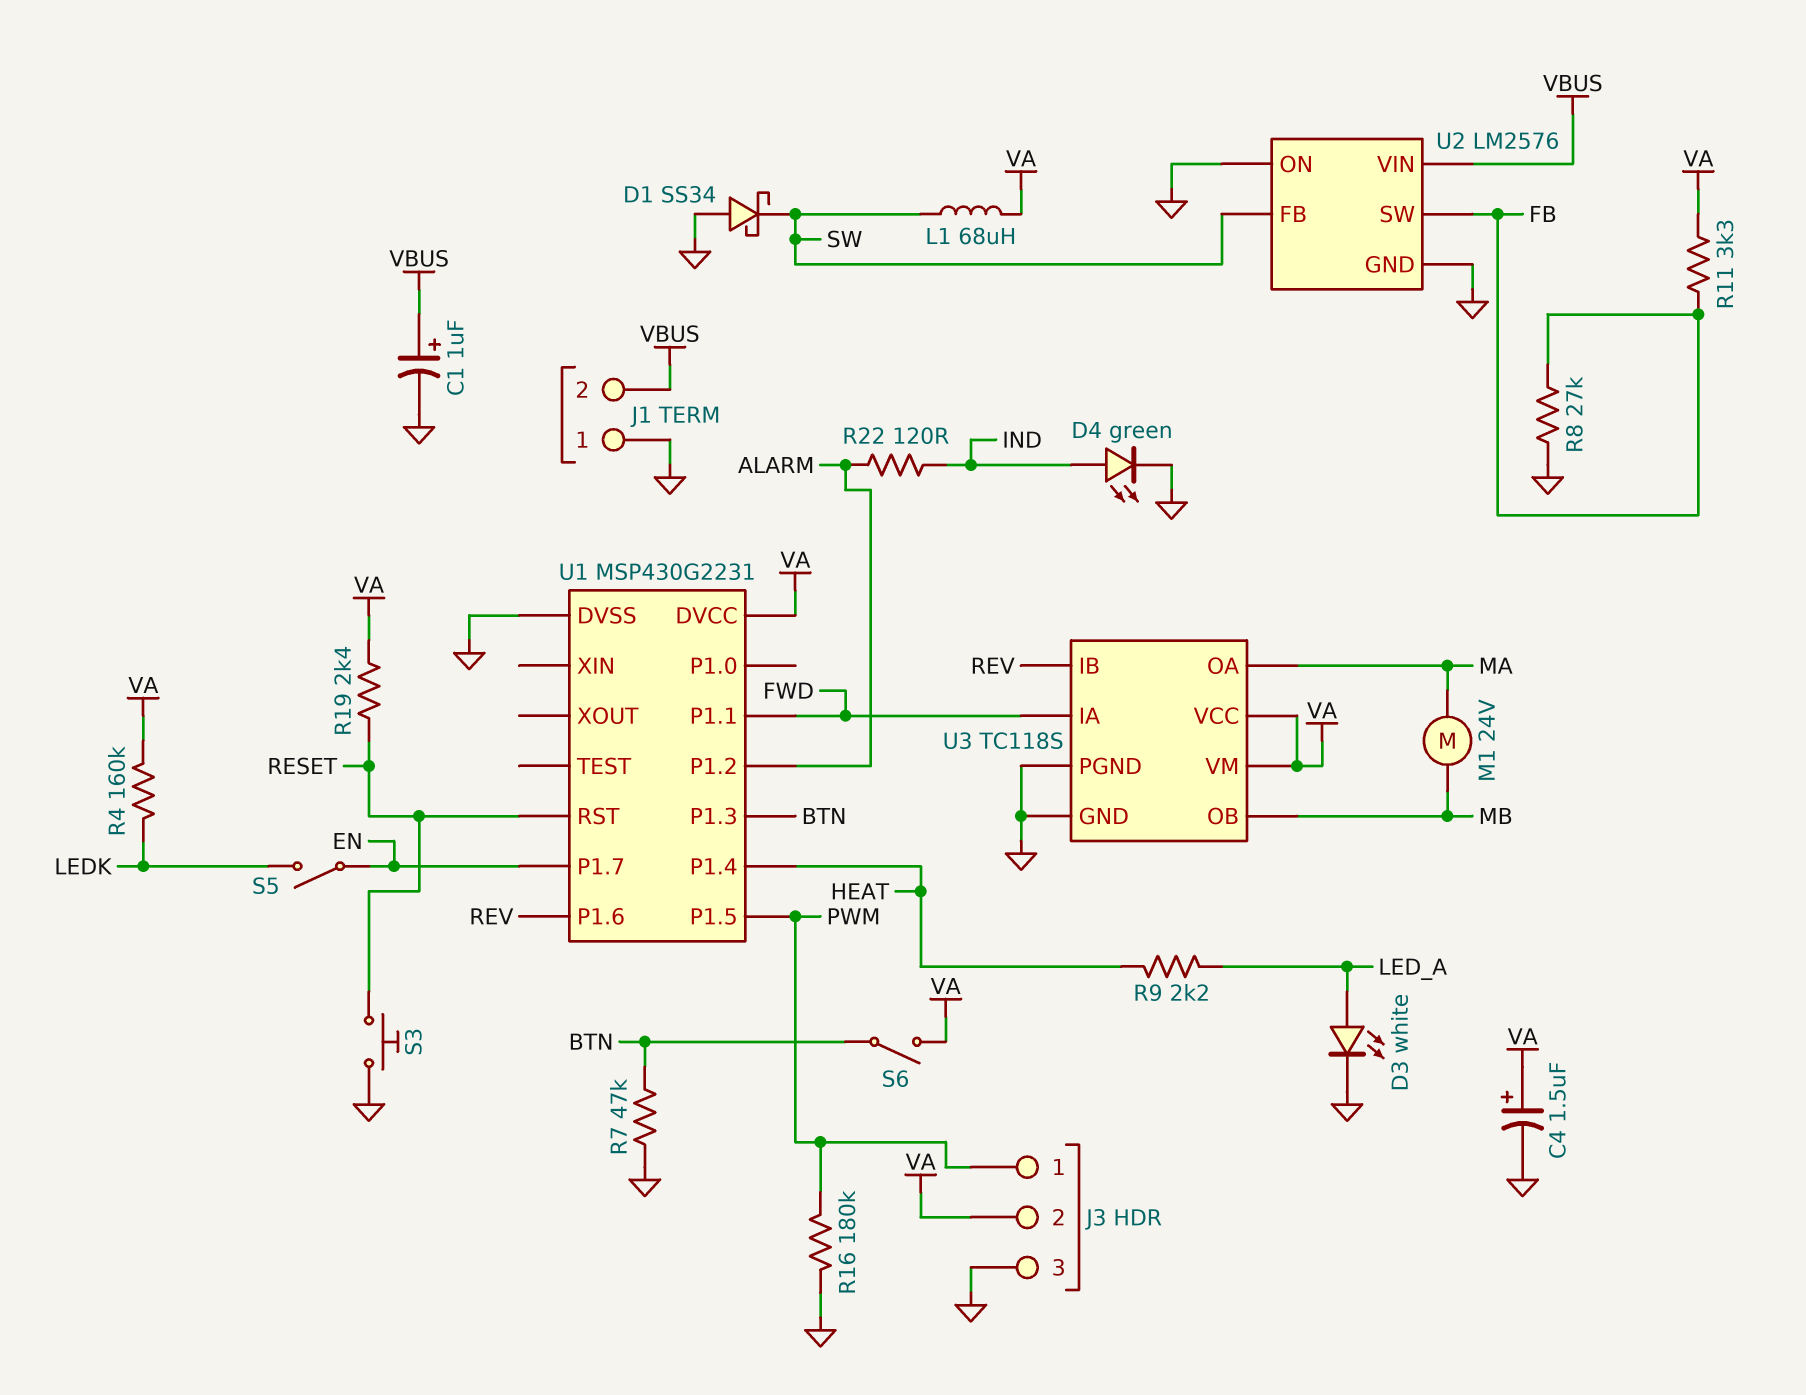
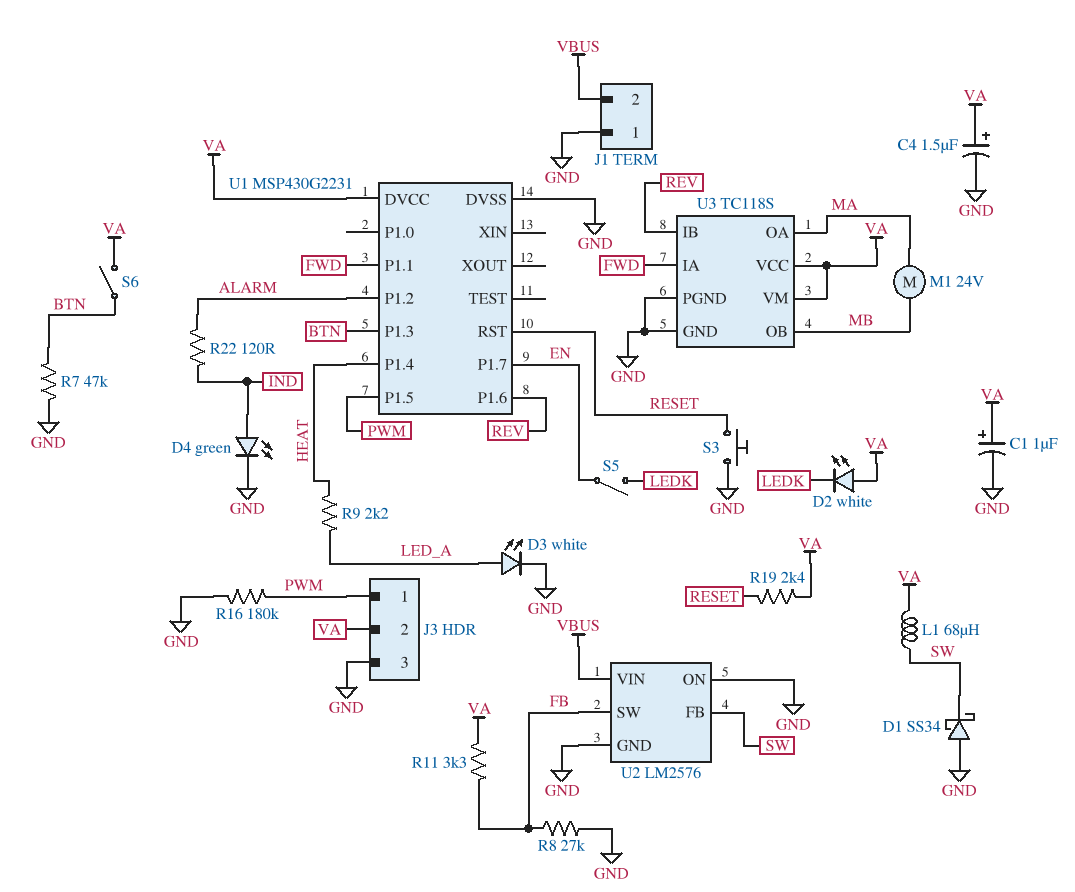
C1: 1uF (plus VBUS, minus GND) -> 1uF (plus VA, minus GND)
D2: none -> LED white (A VA, K LEDK)
R4: 160k (LEDK, VA) -> none

